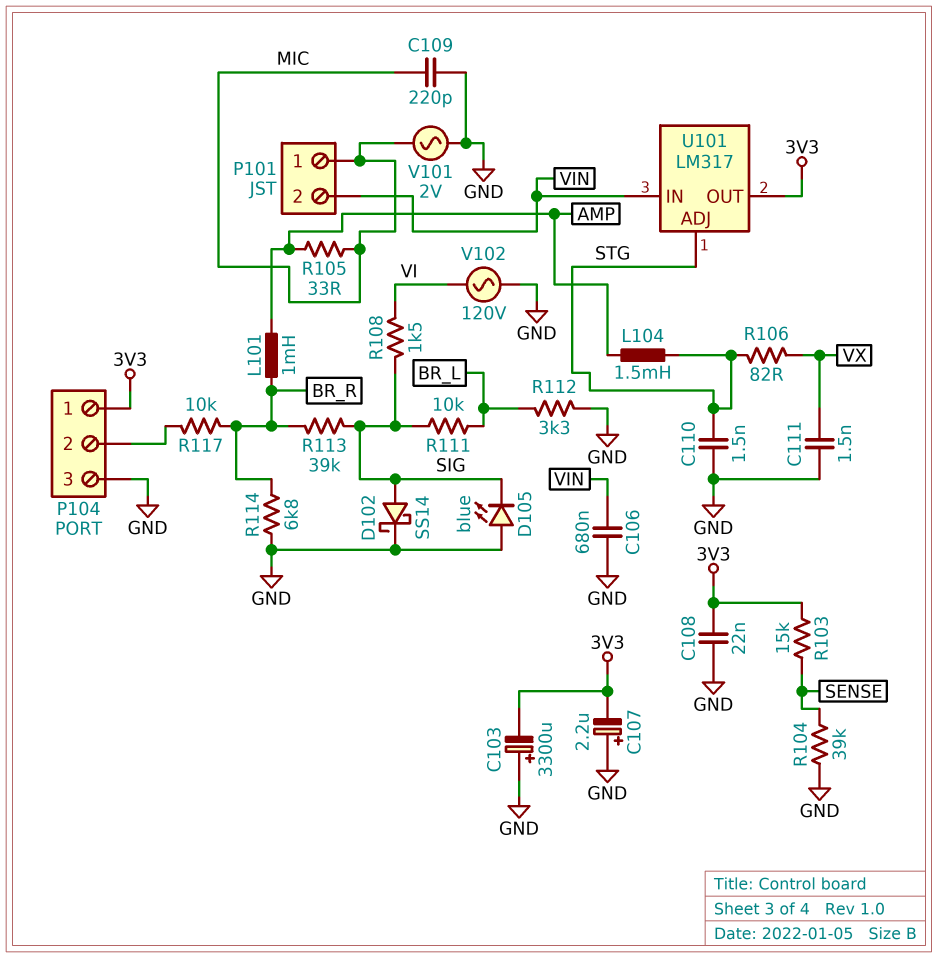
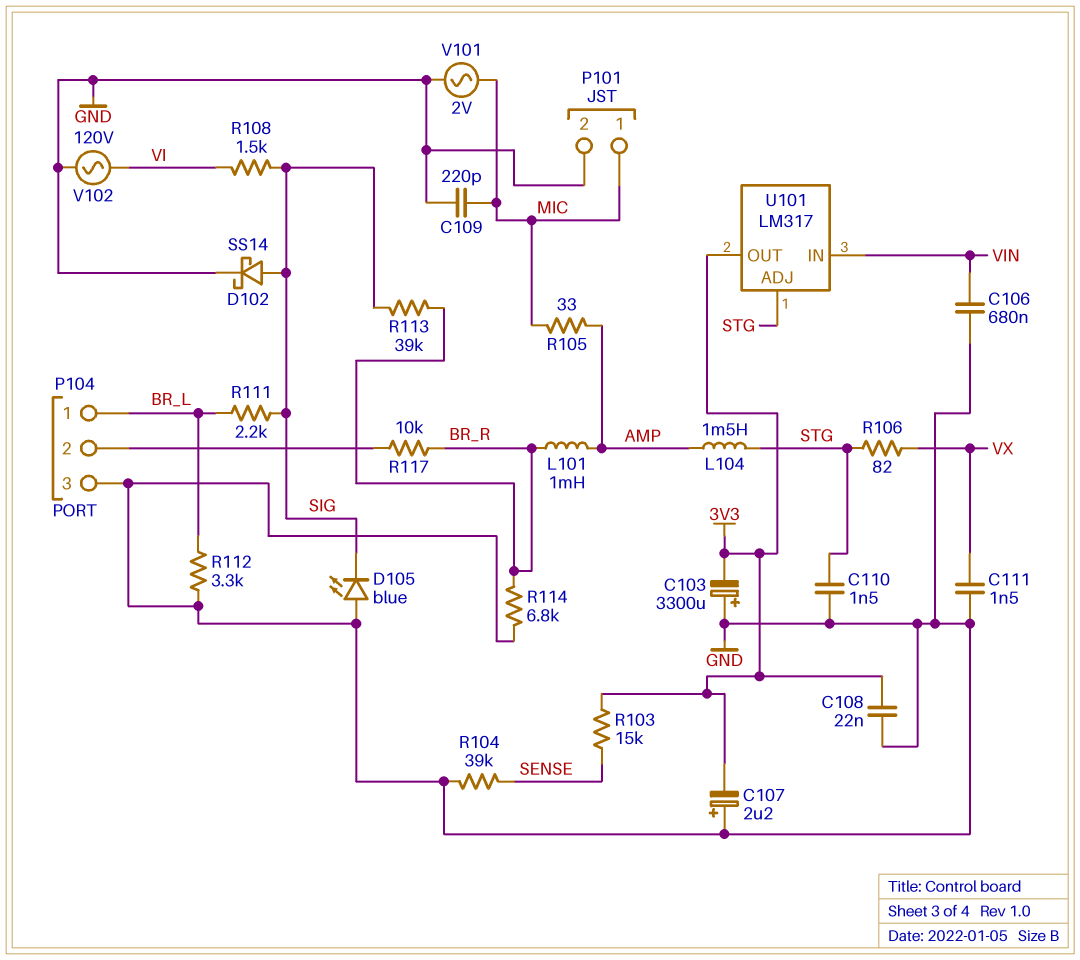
P101 pin 2: VIN -> GND
P104 pin 1: 3V3 -> BR_L
R111: 10k (BR_L, SIG) -> 2.2k (BR_L, SIG)

